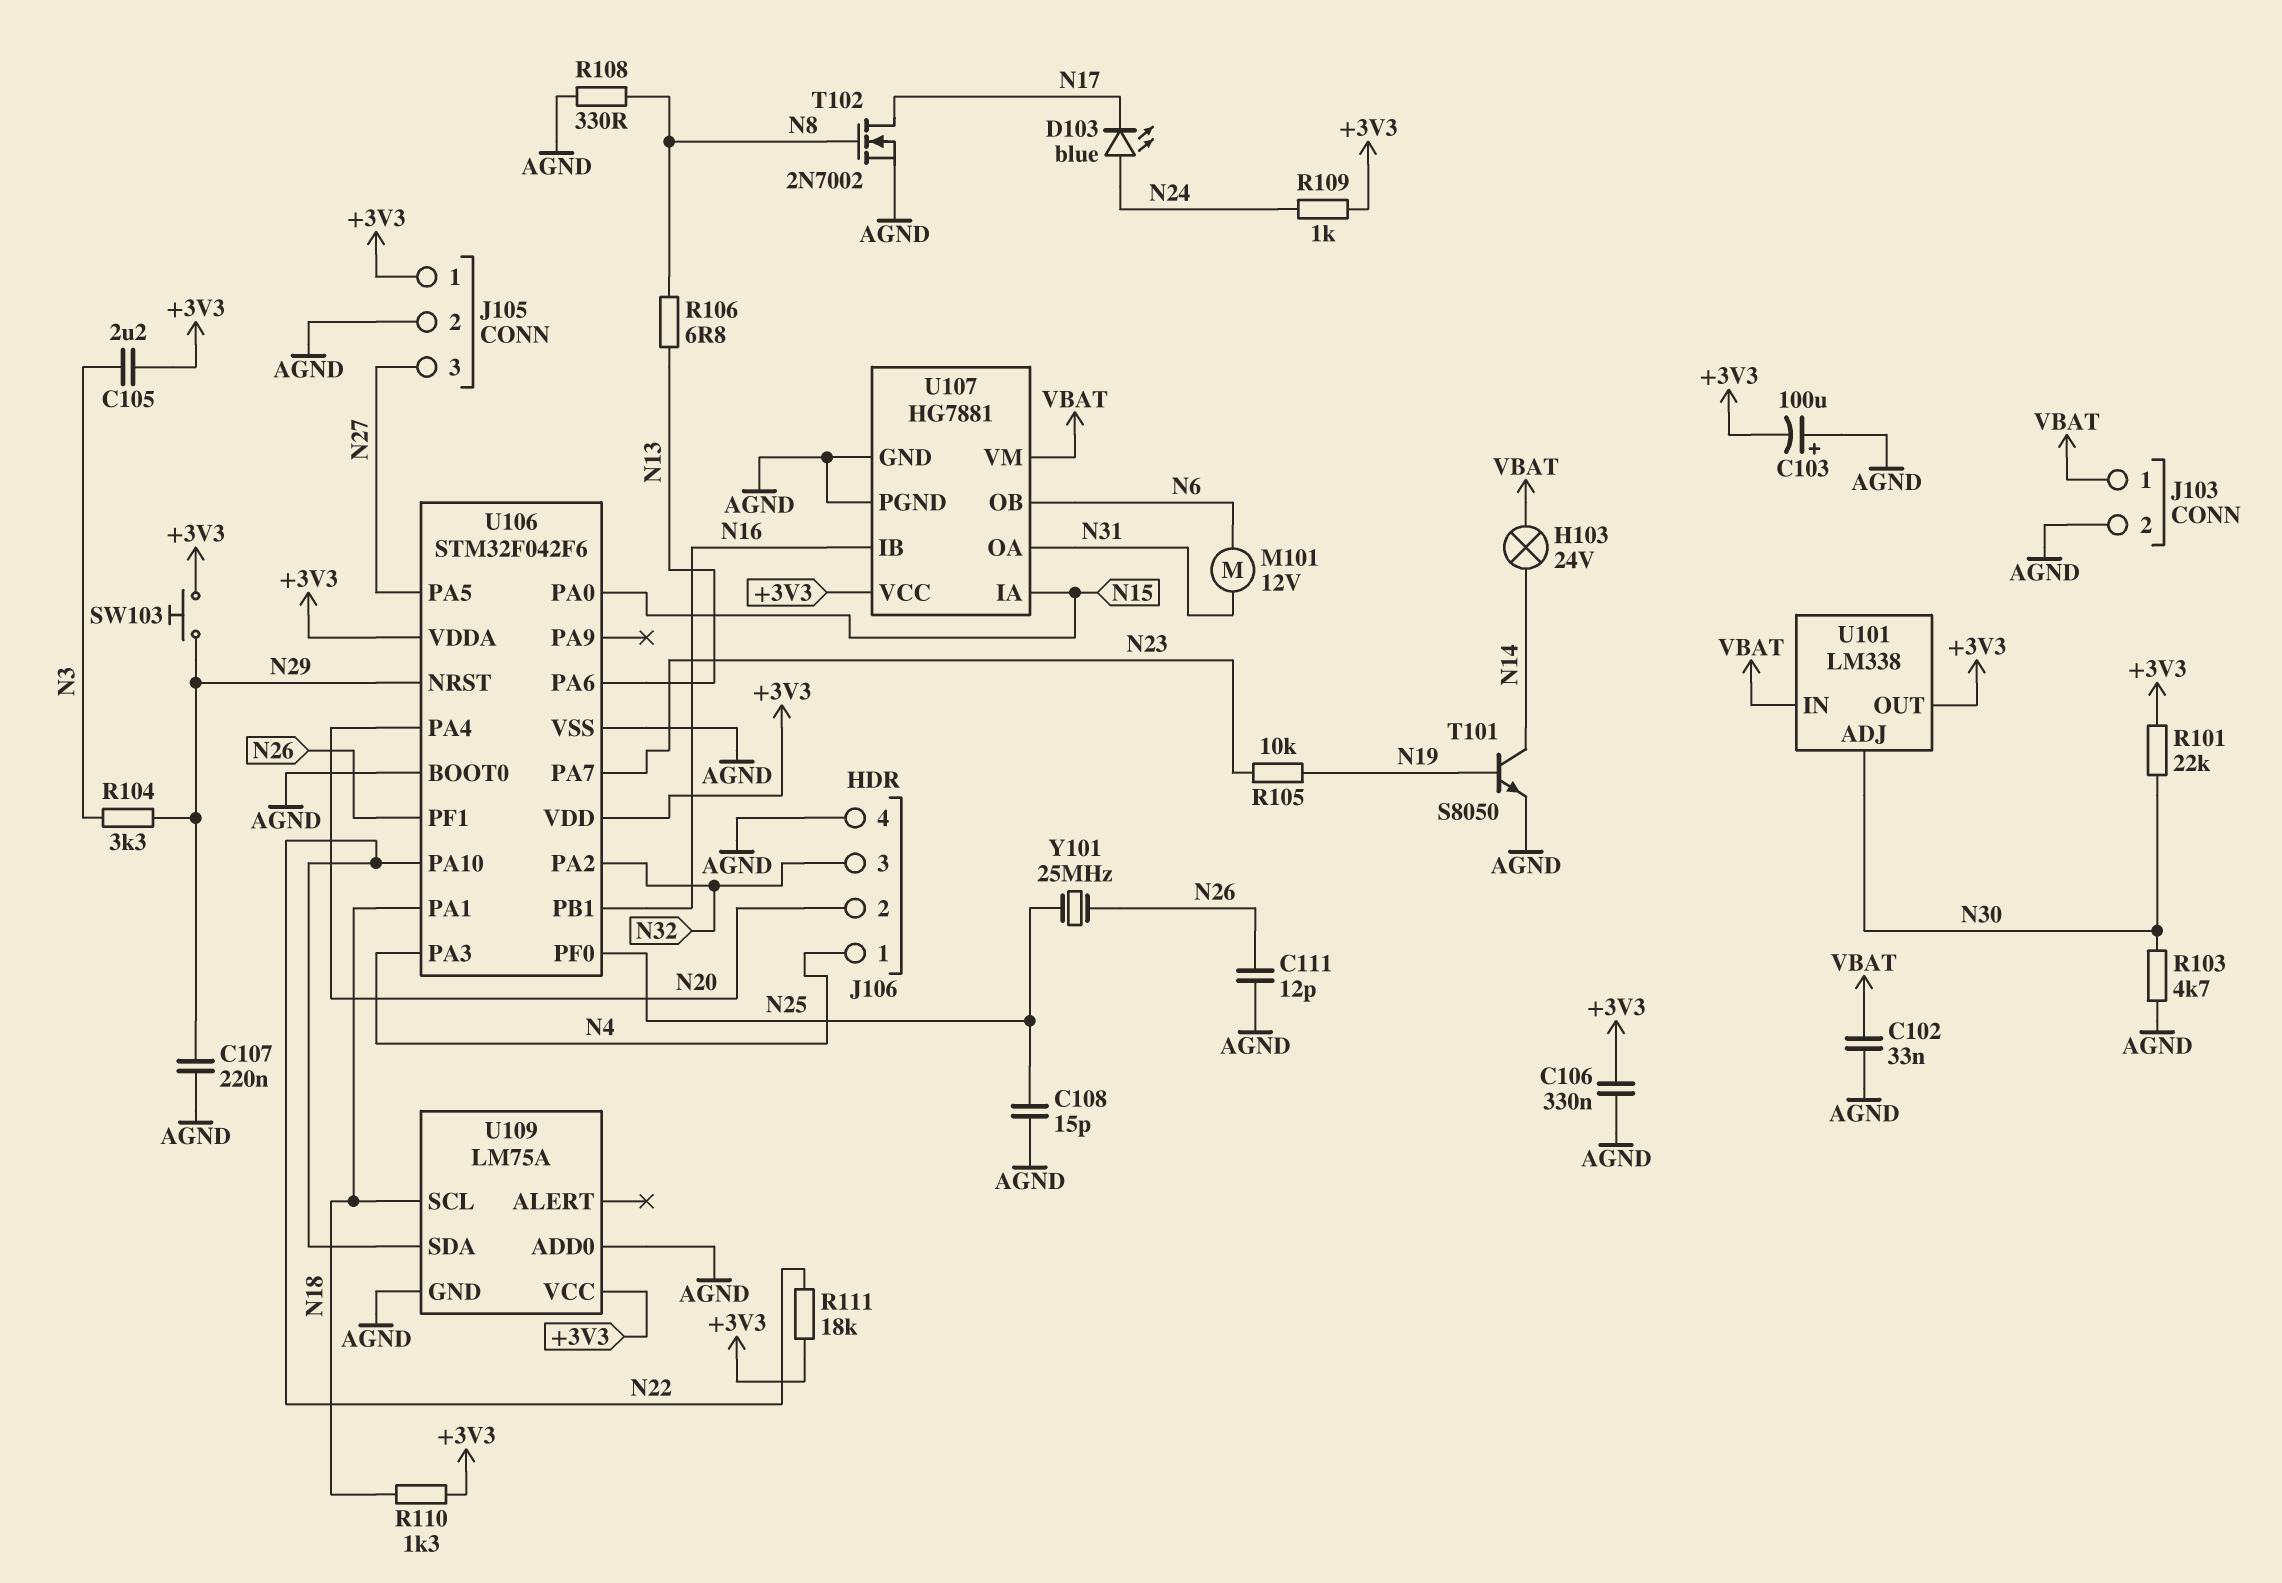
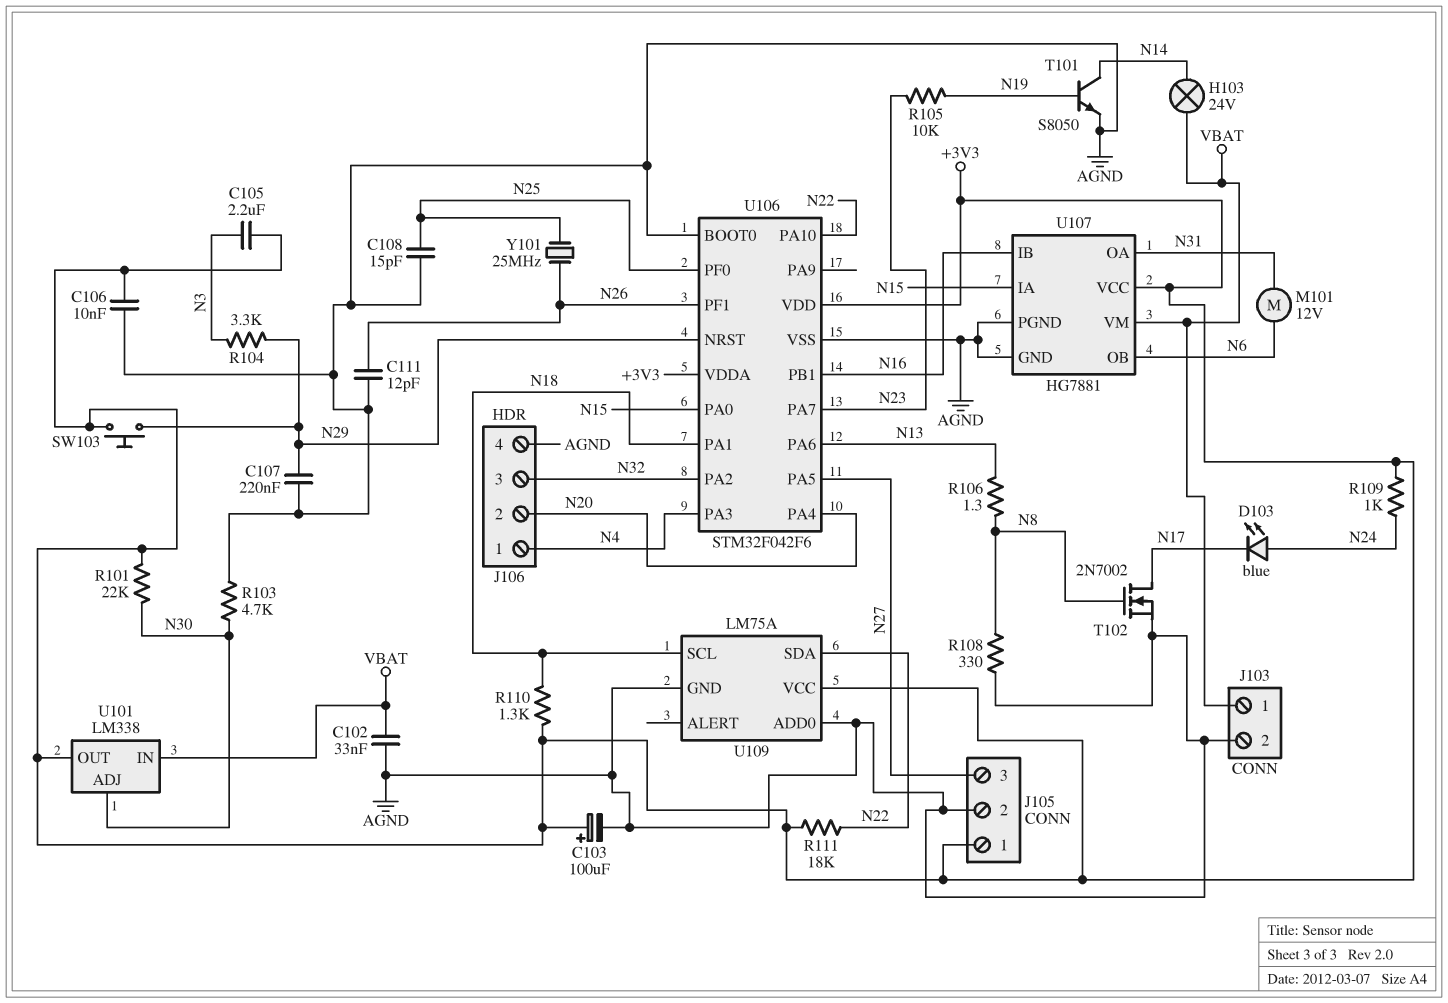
C103: 100uF (plus AGND, minus +3V3) -> 100uF (plus +3V3, minus AGND)
C106: 330nF (+3V3, AGND) -> 10nF (+3V3, AGND)
R106: 6.8 (N8, N13) -> 1.3 (N8, N13)

